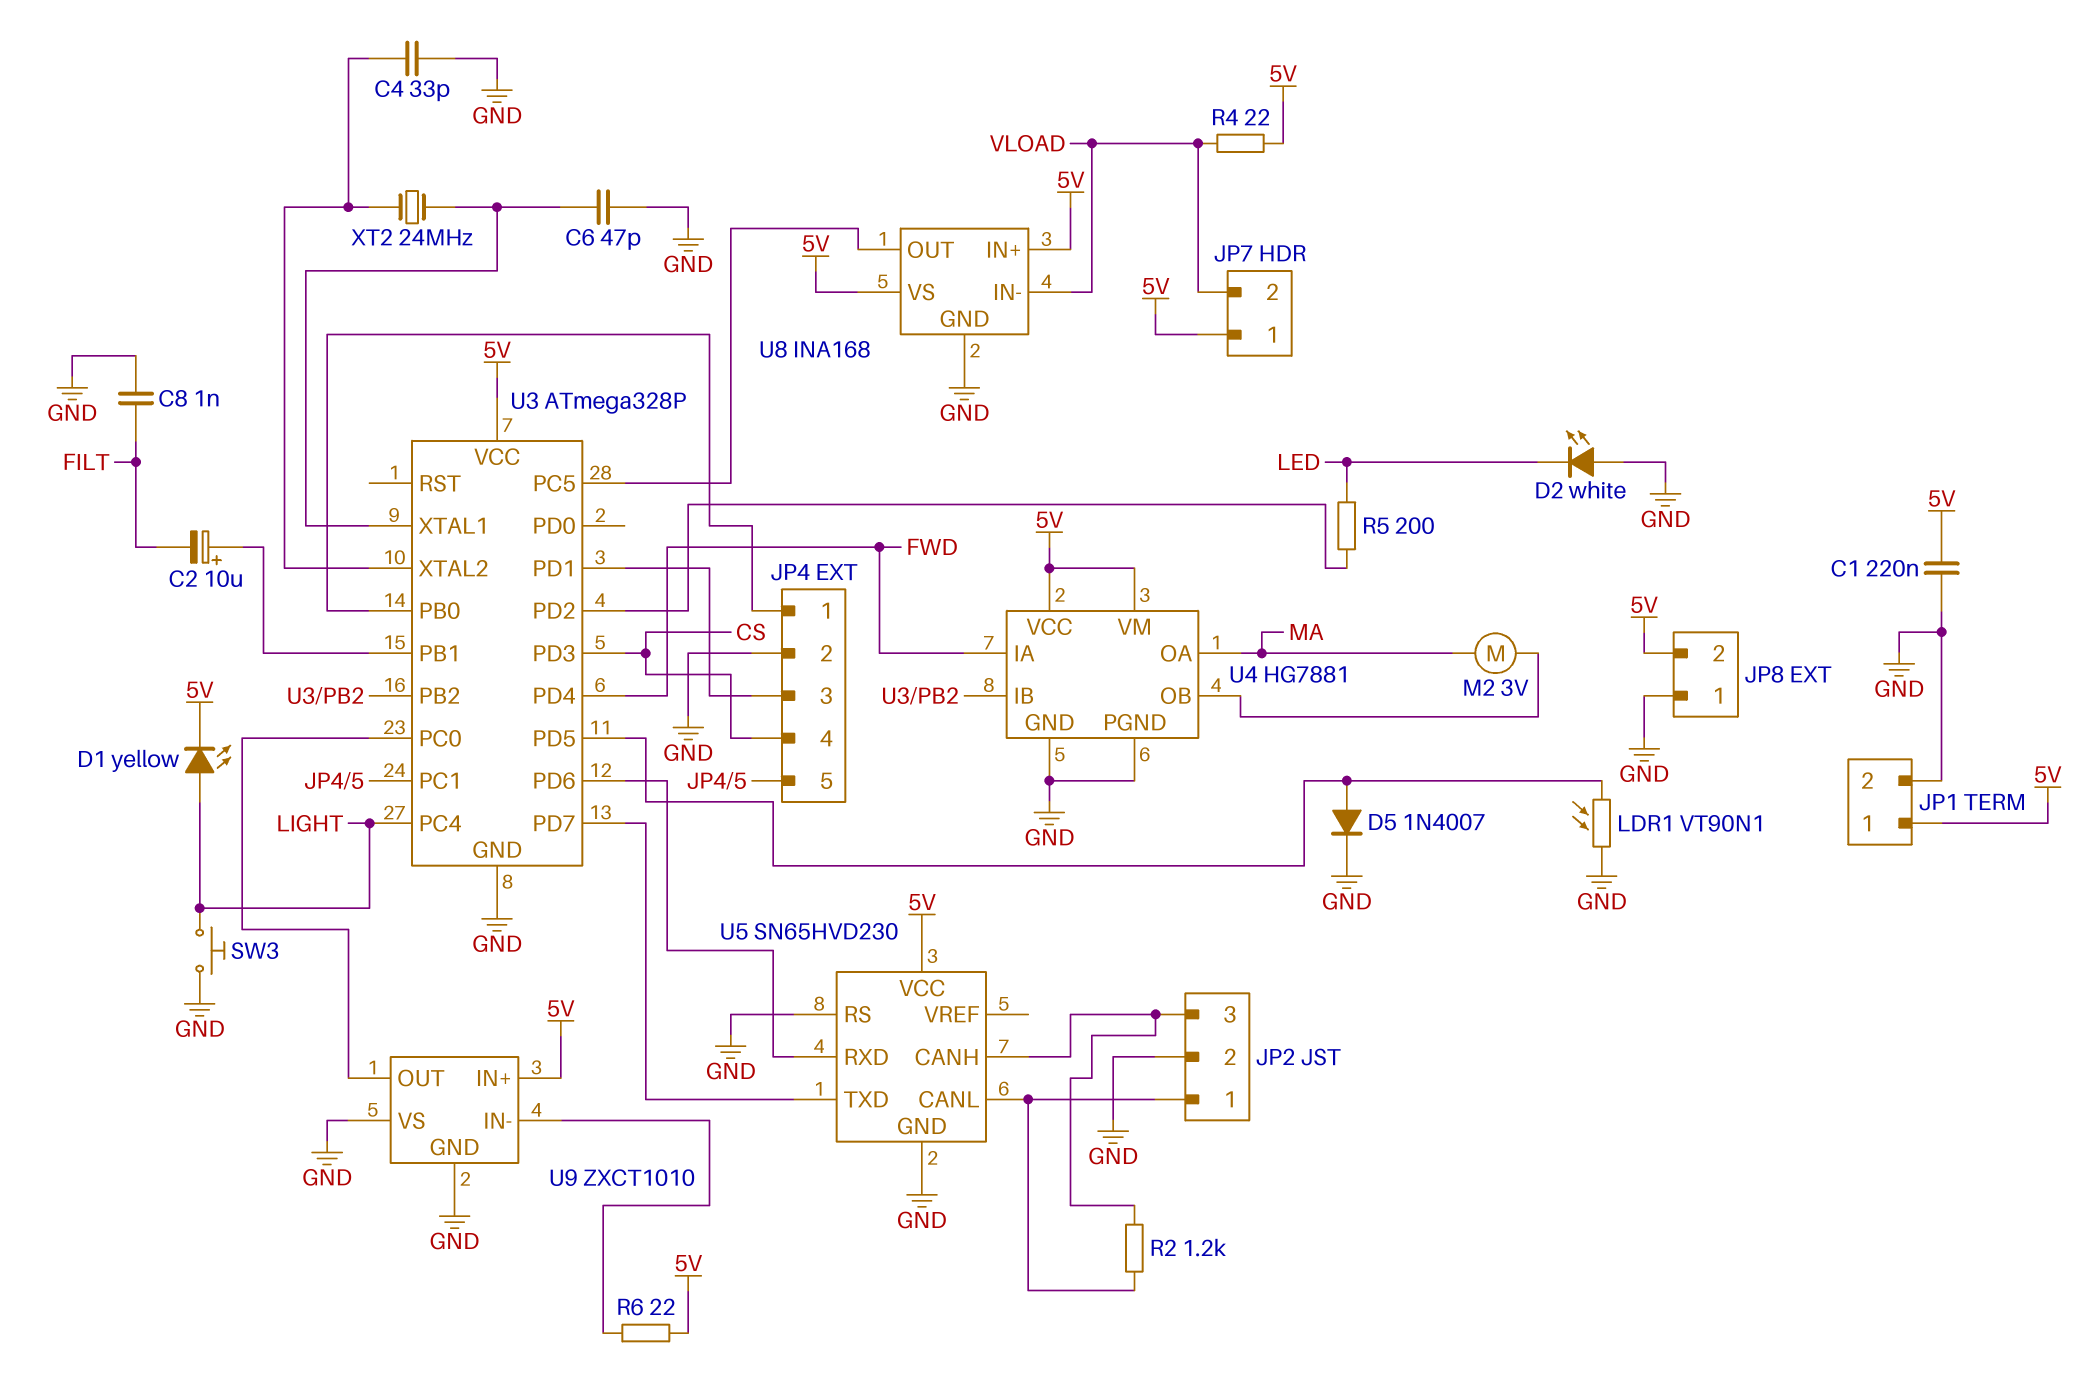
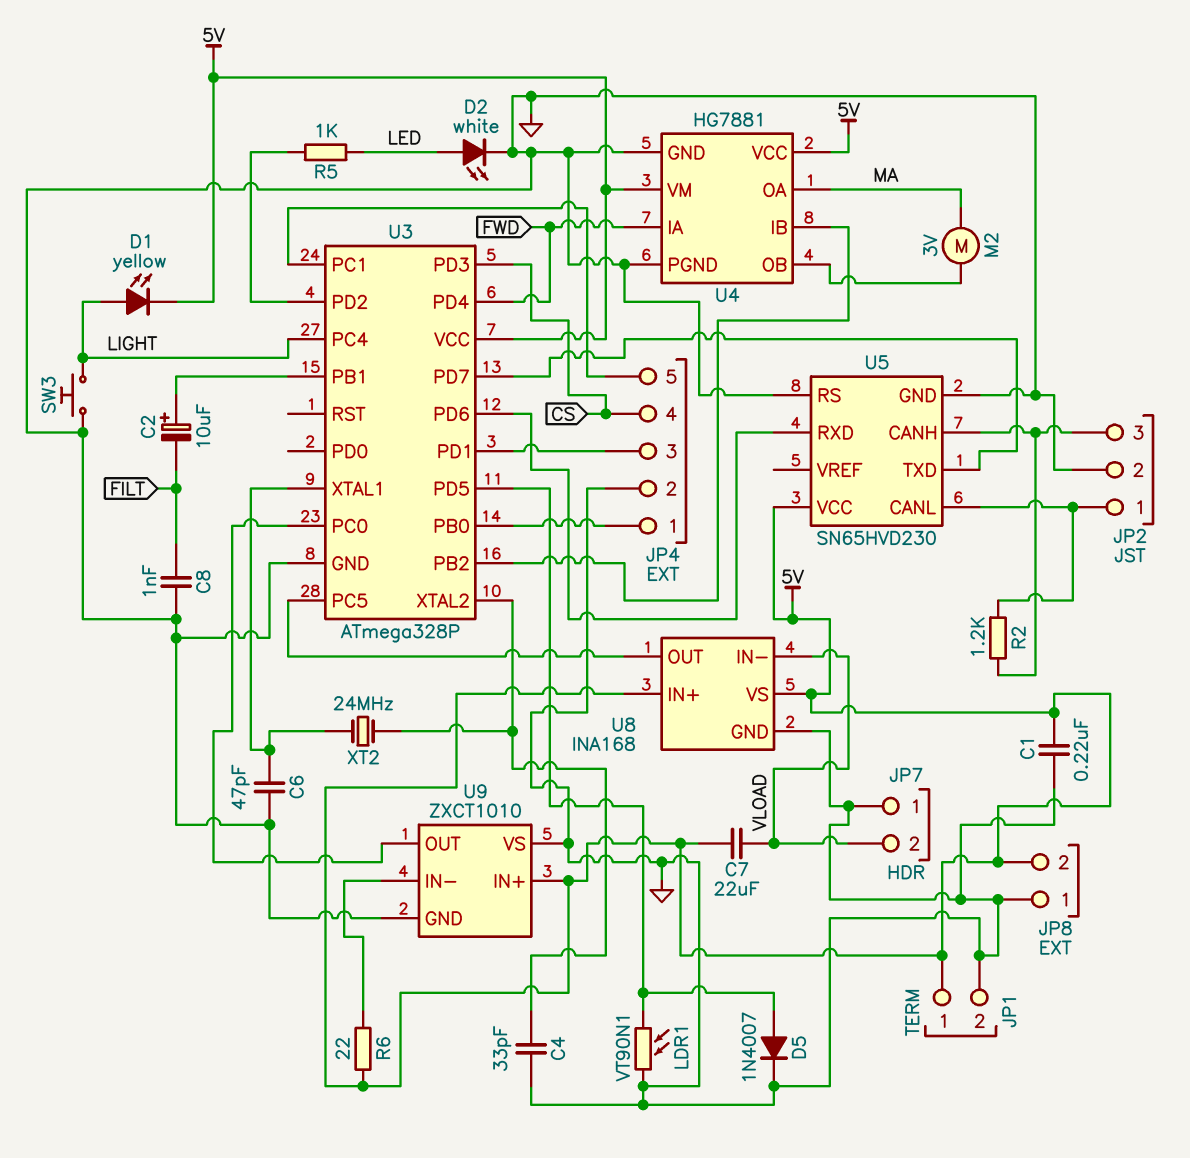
C7: none -> 22uF (5V, VLOAD)
D2: LED white (A GND, K LED) -> LED white (A LED, K GND)
JP7 pin 1: 5V -> GND
R4: 22 (5V, VLOAD) -> none
R5: 200 (LED, U3/PD2) -> 1k (LED, U3/PD2)

